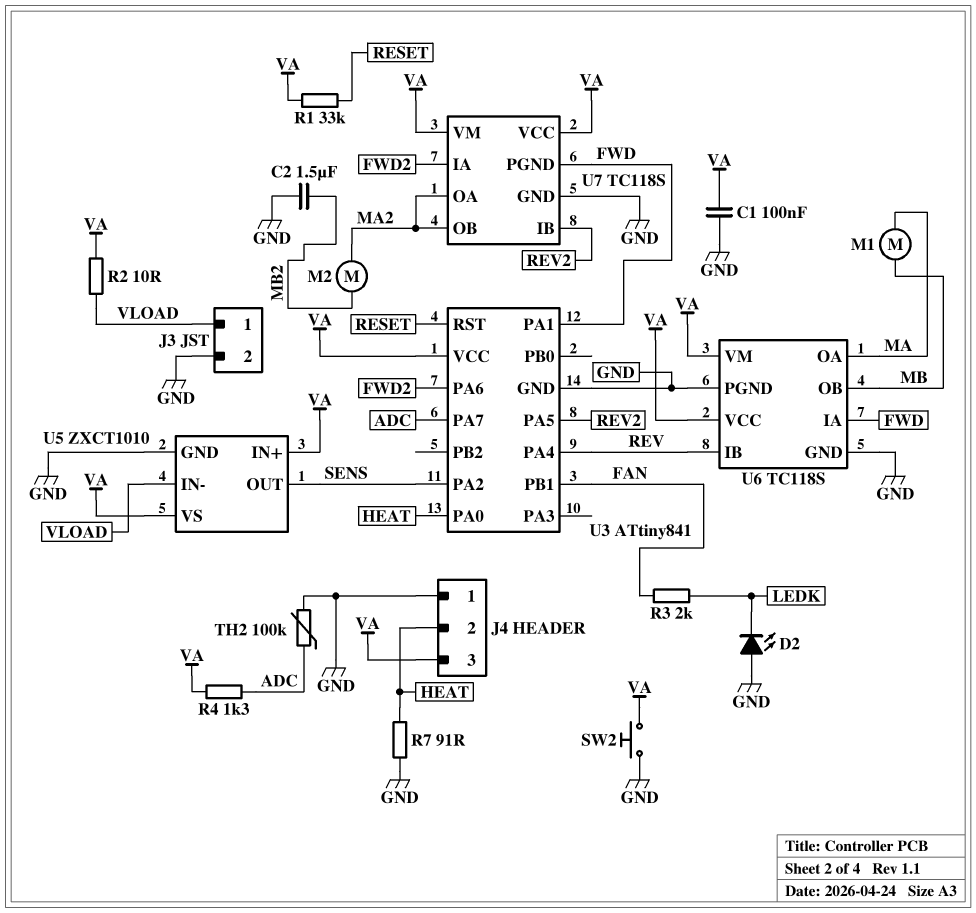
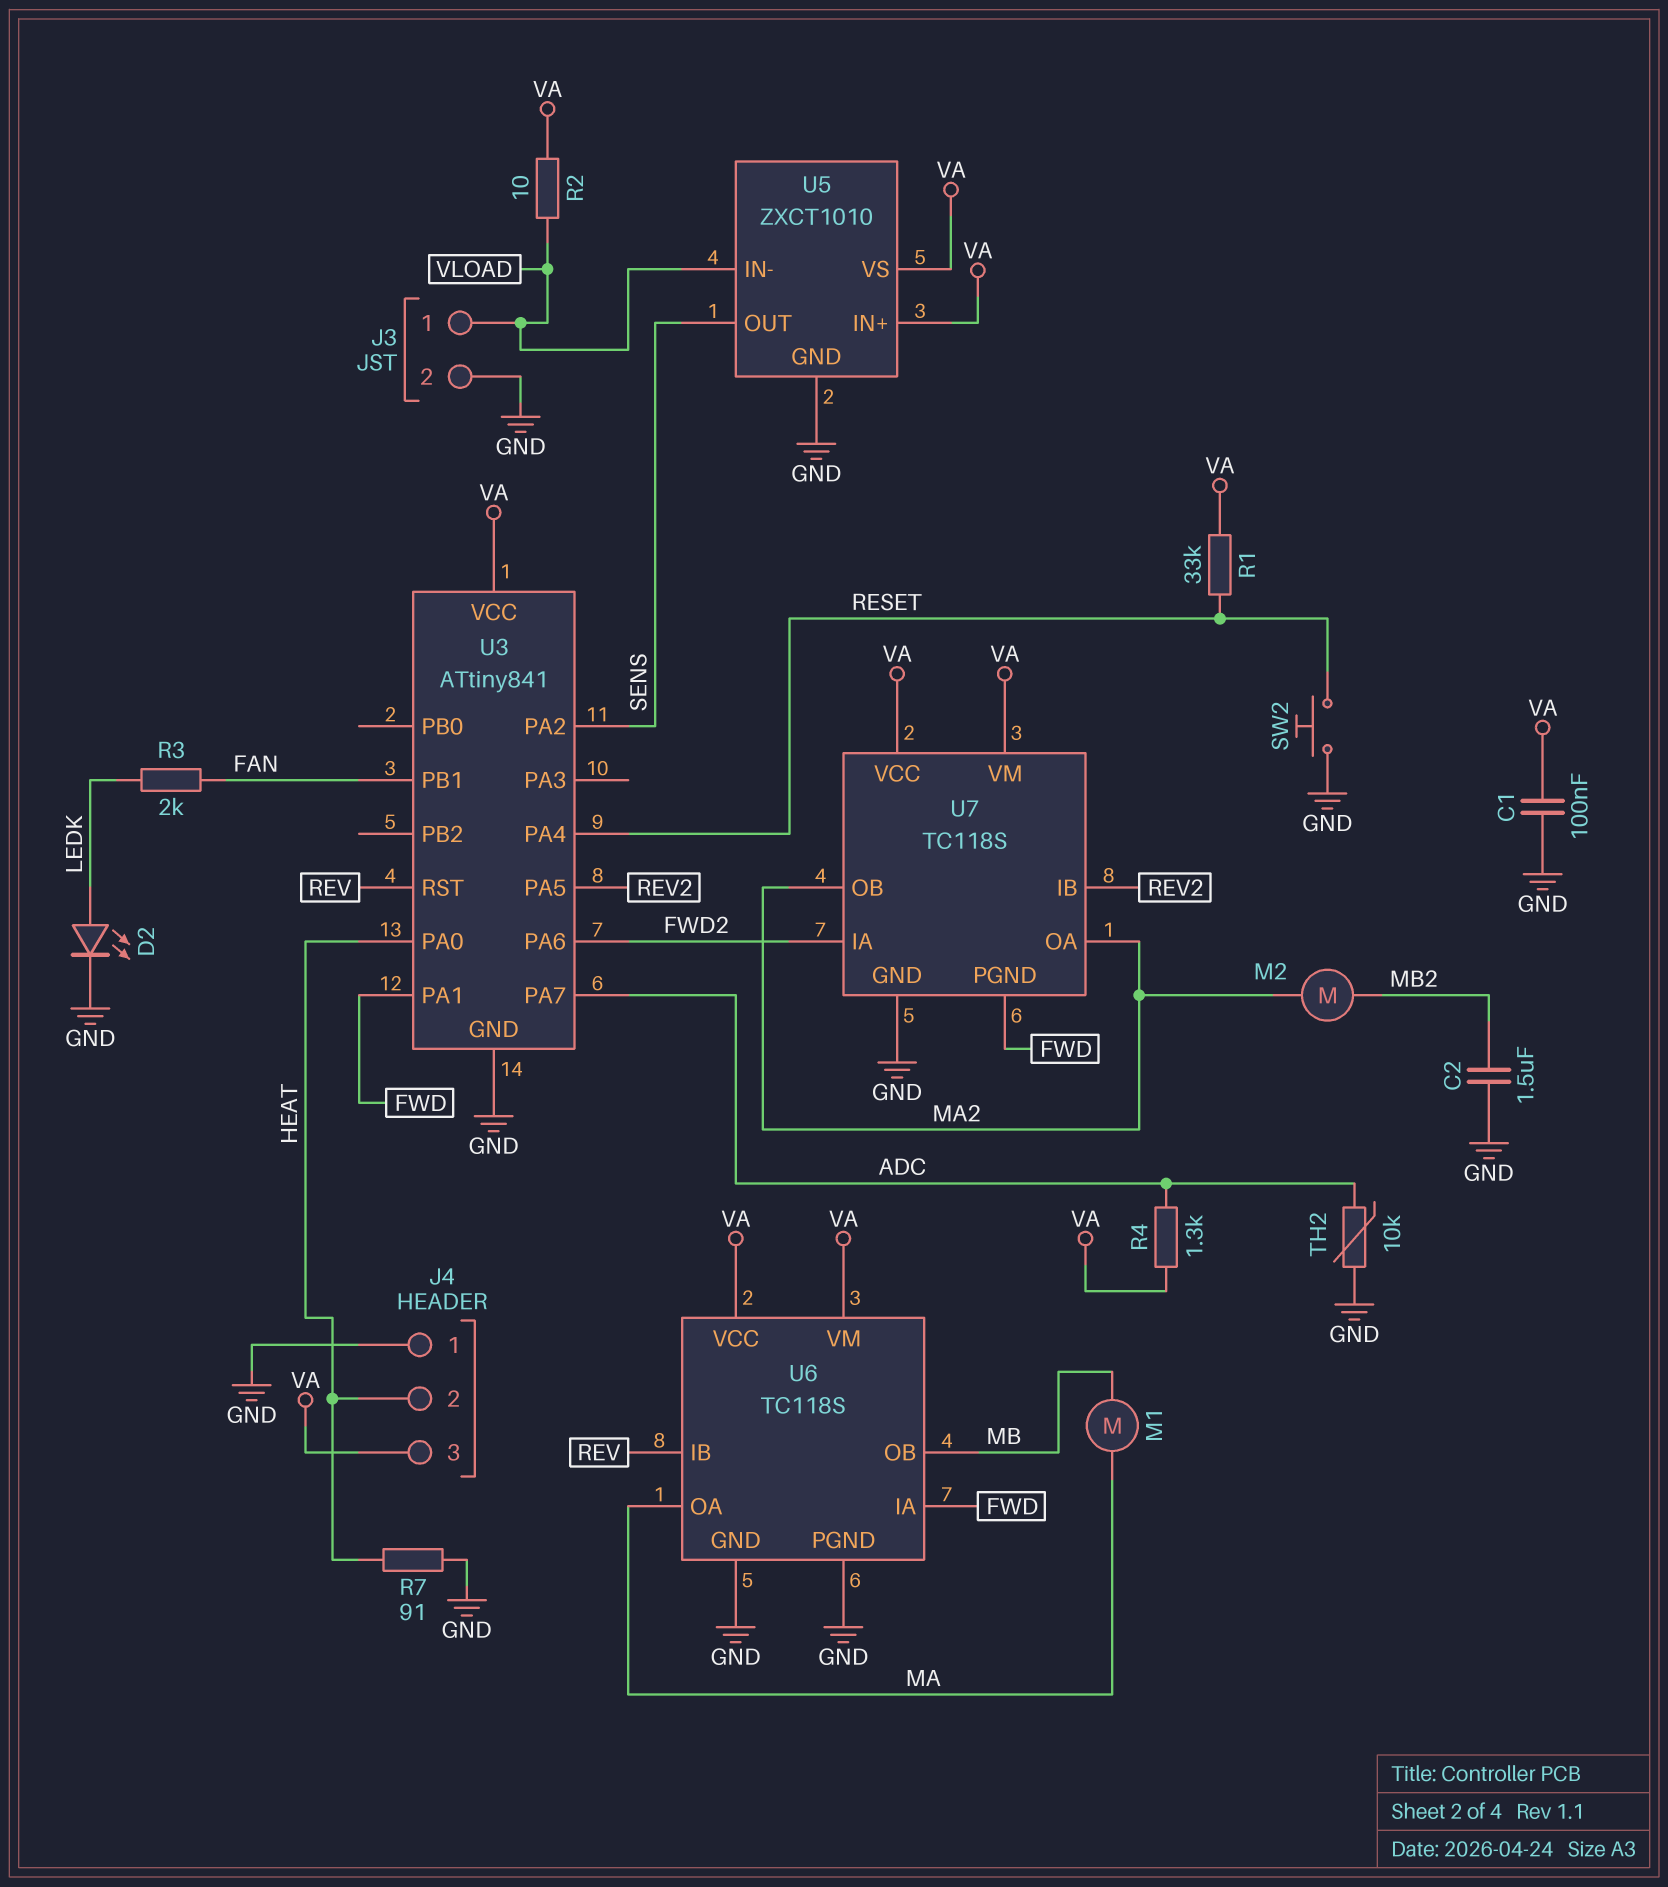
D2: LED (A GND, K LEDK) -> LED (A LEDK, K GND)
SW2: button (GND, VA) -> button (GND, RESET)
TH2: 100k (ADC, GND) -> 10k (ADC, GND)
U3 pin PA4: REV -> RESET
U3 pin RST: RESET -> REV

